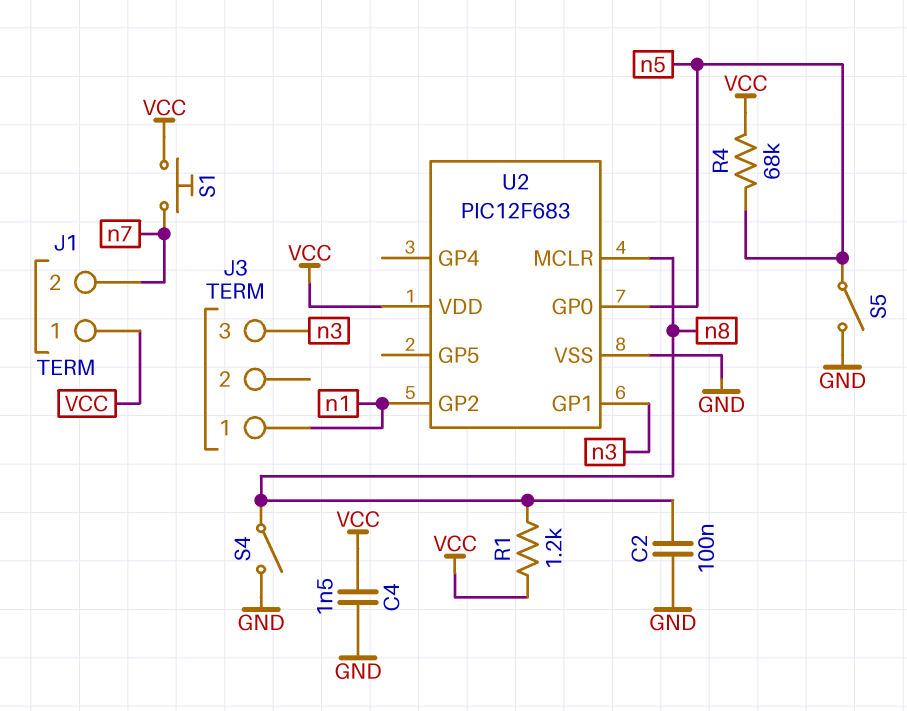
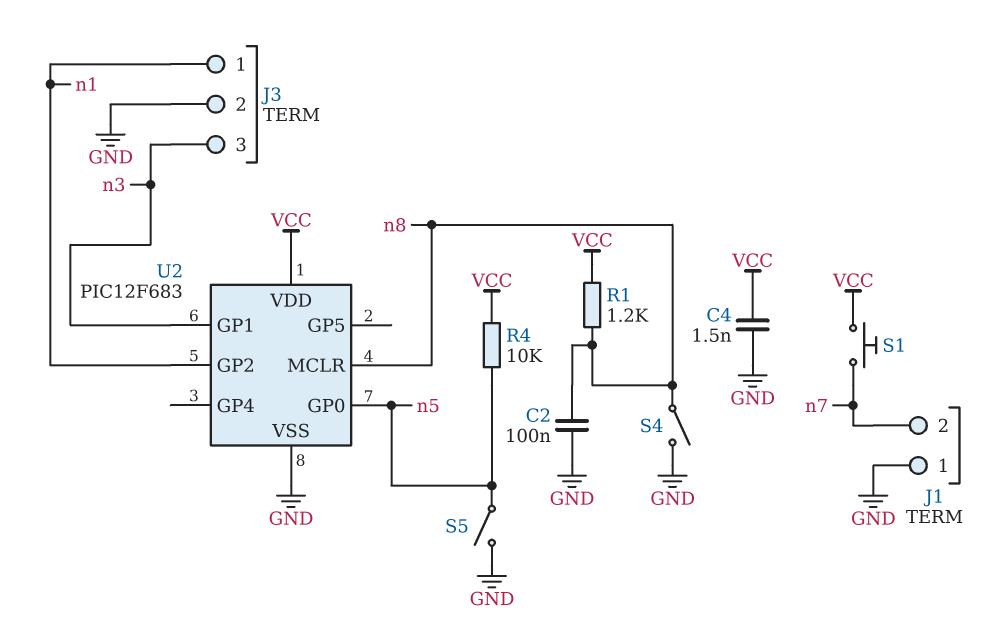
J1 pin 1: VCC -> GND
J3 pin 2: none -> GND
R4: 68k (VCC, n5) -> 10k (VCC, n5)

